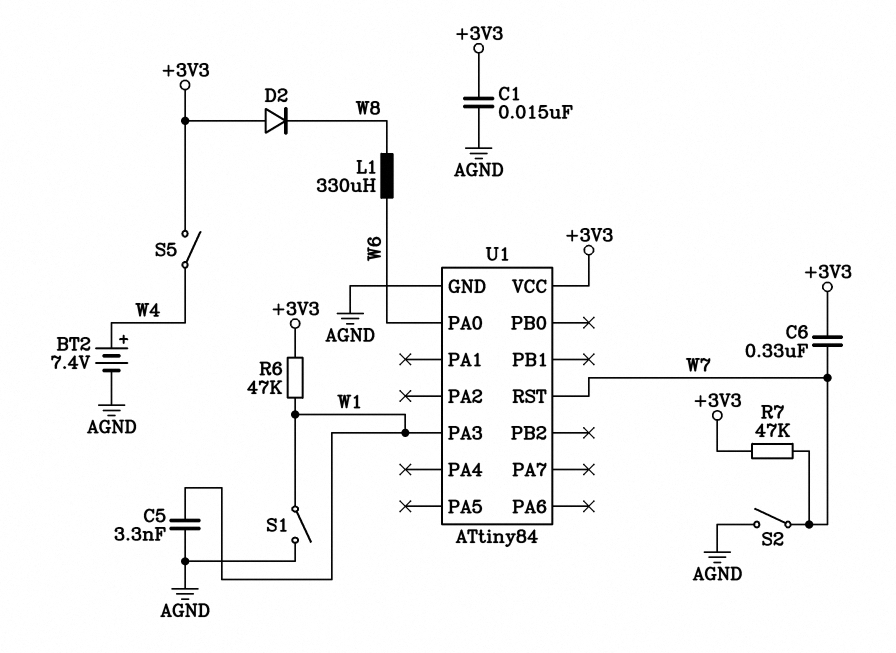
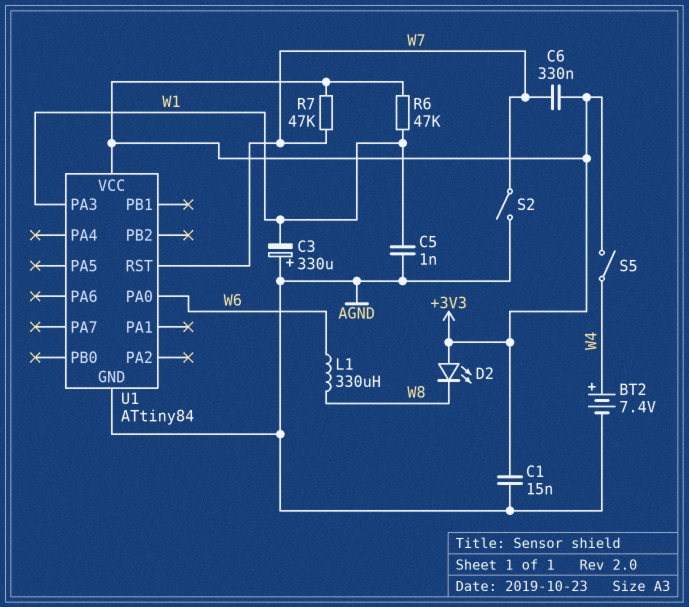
C3: none -> 330uF (plus AGND, minus W1)
C5: 3.3nF (AGND, W1) -> 1nF (AGND, W1)
D2: diode (A +3V3, K W8) -> LED (A +3V3, K W8)
S1: switch (AGND, W1) -> none

